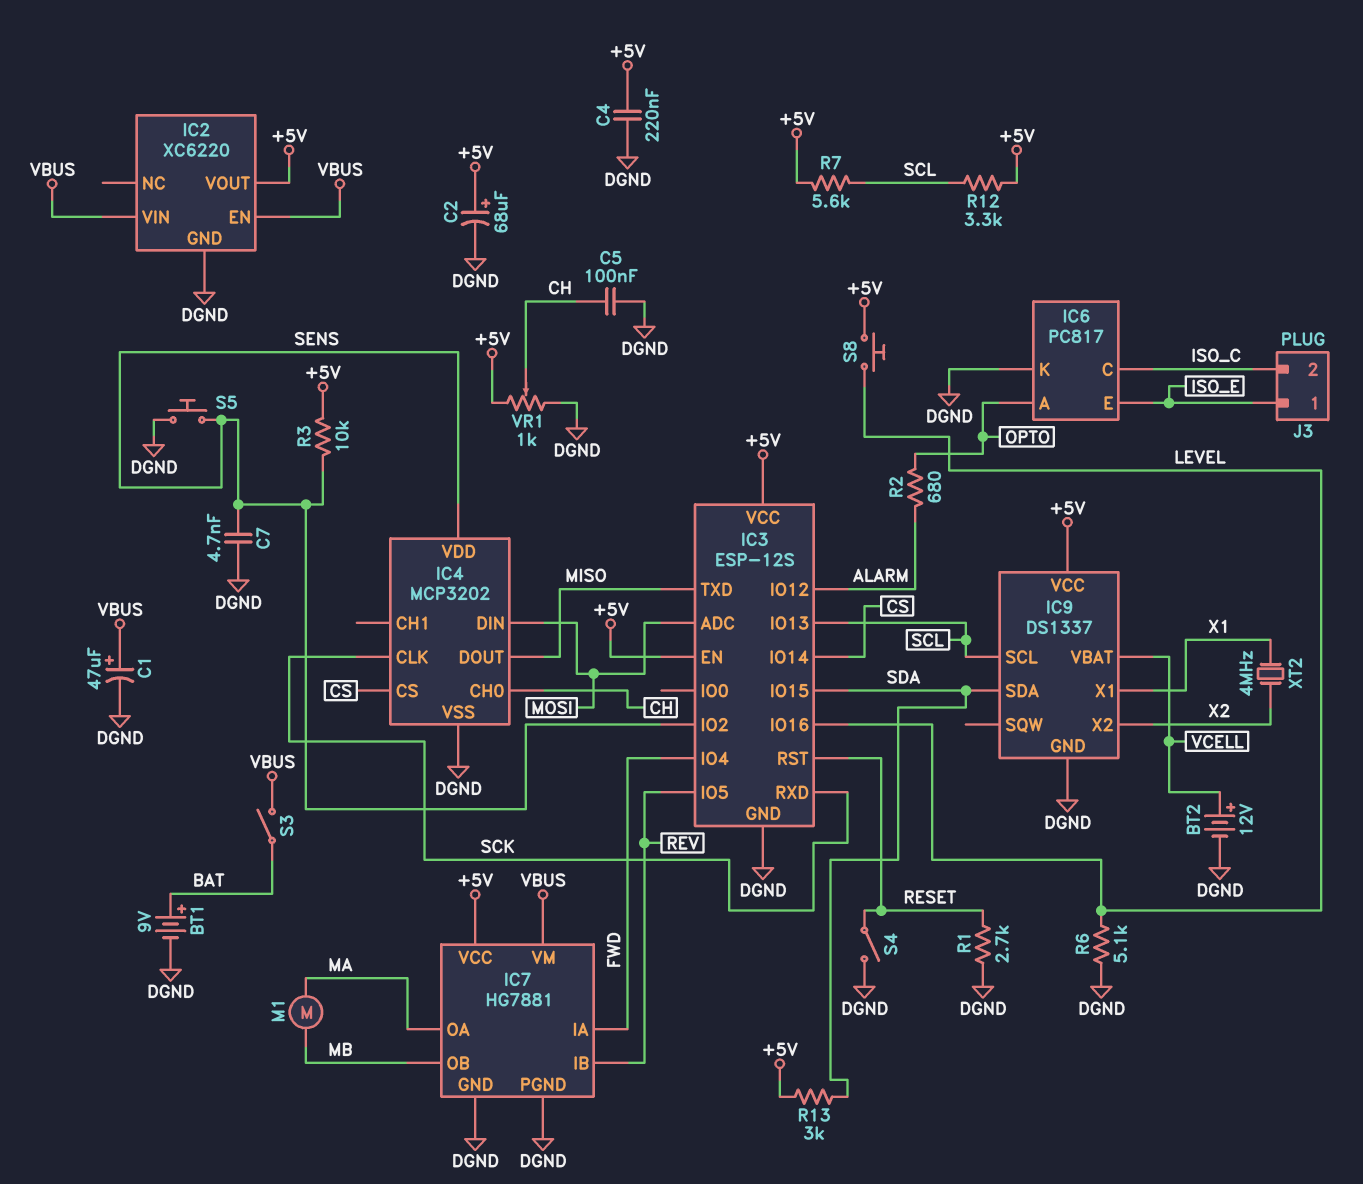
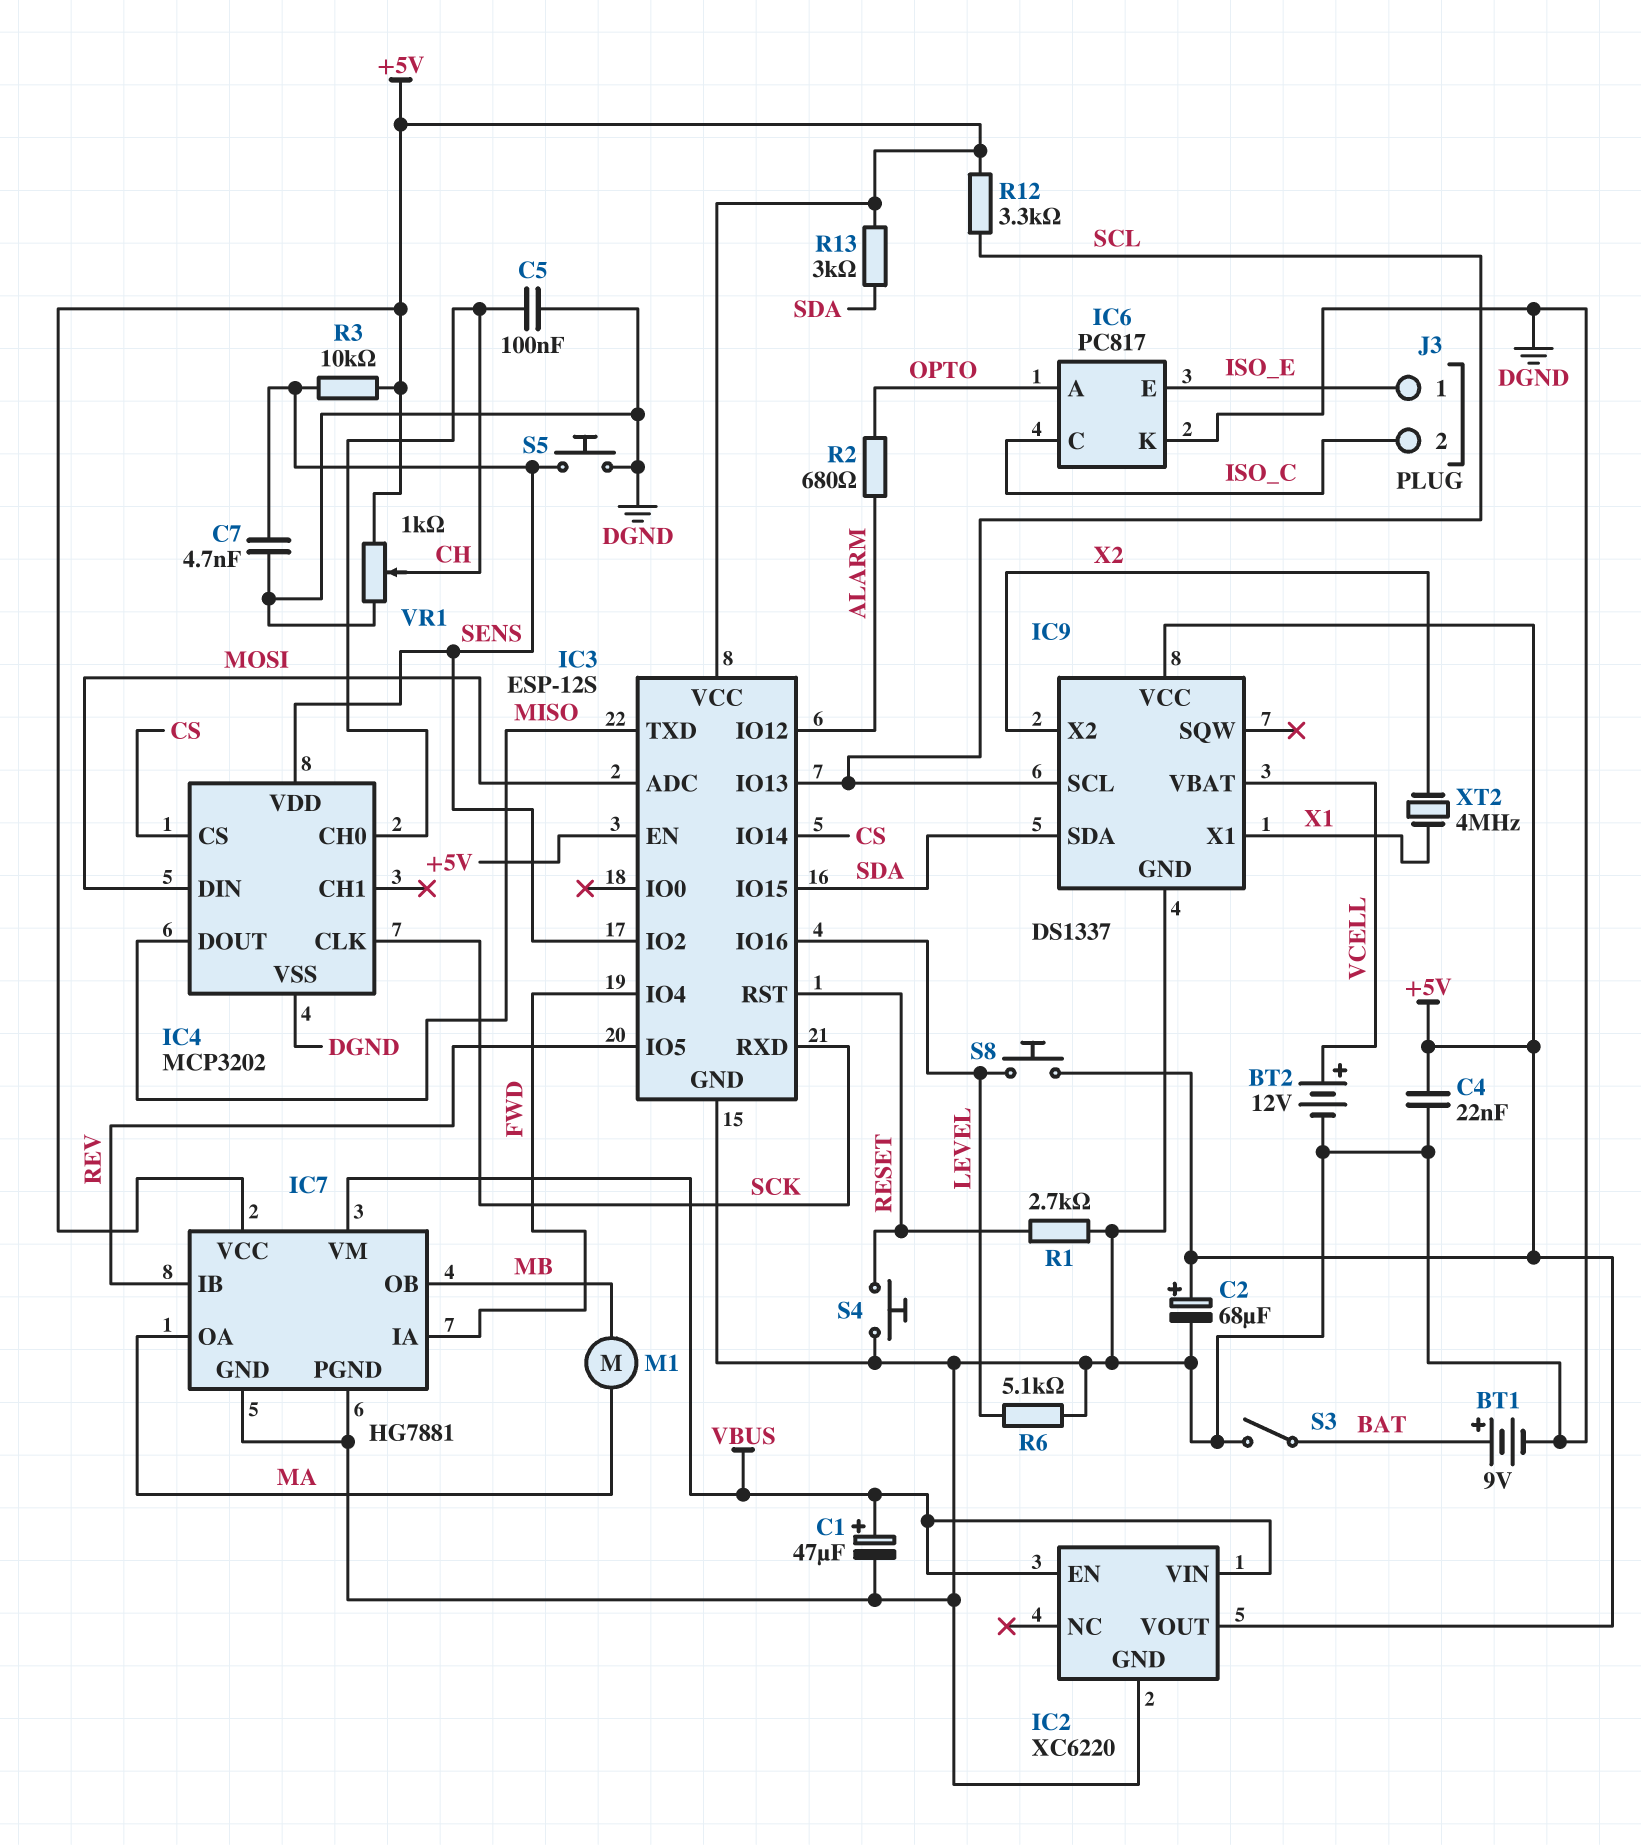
C4: 220nF (+5V, DGND) -> 22nF (+5V, DGND)
R7: 5.6k (+5V, SCL) -> none
S3: switch (BAT, VBUS) -> switch (BAT, DGND)
S4: switch (DGND, RESET) -> button (DGND, RESET)

